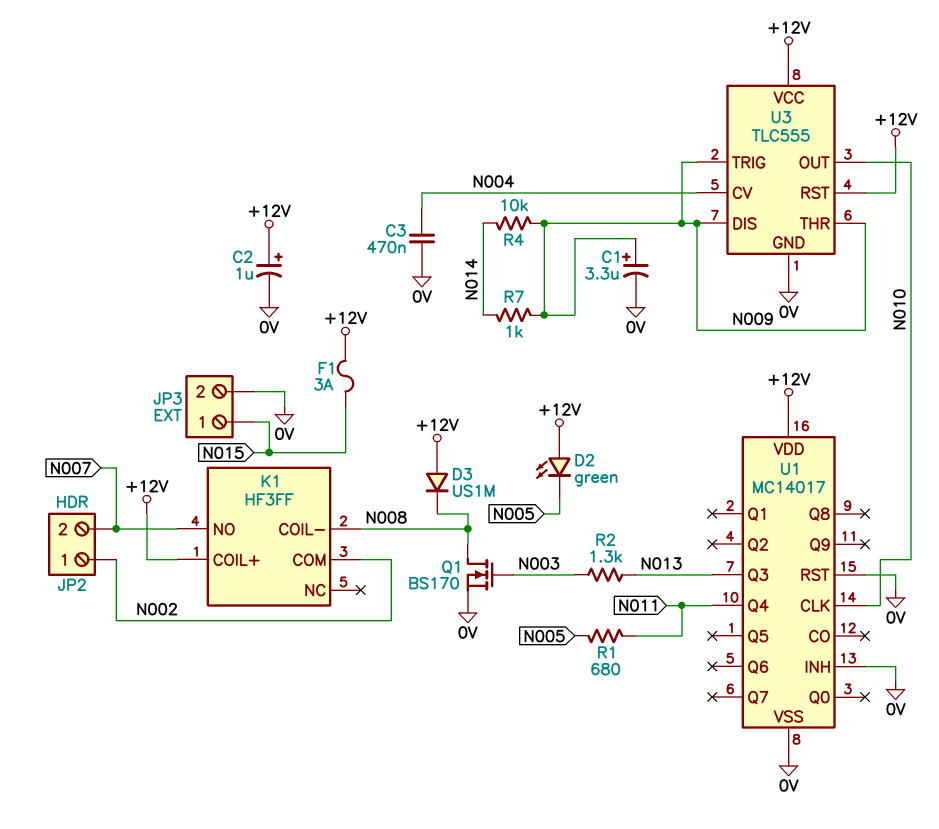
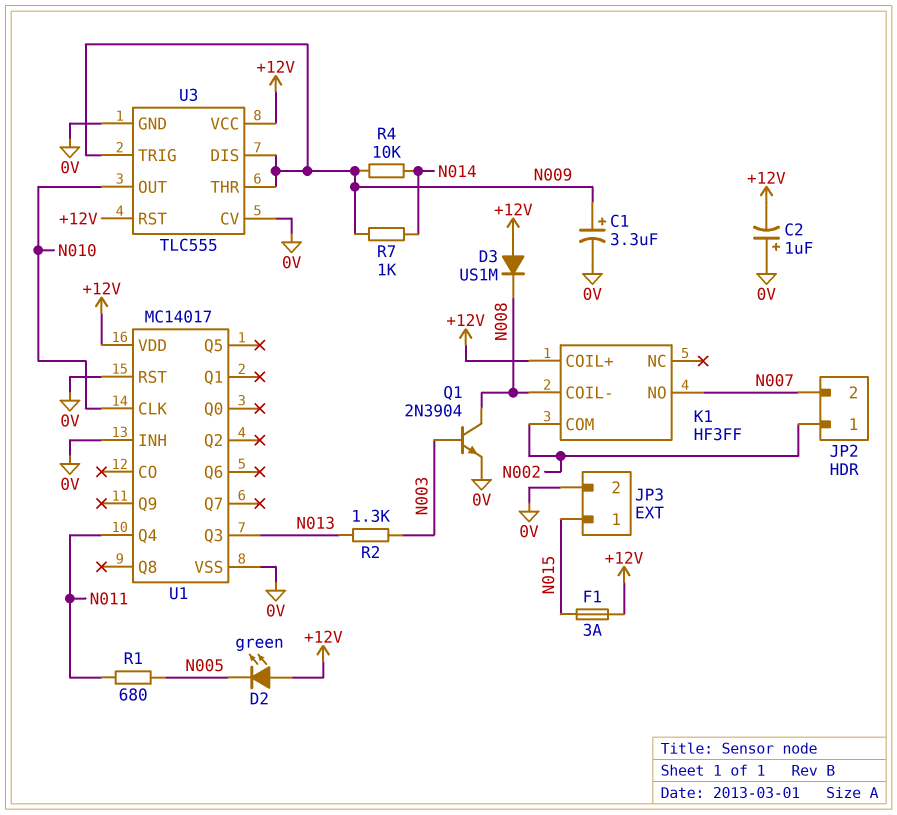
C2: 1uF (plus +12V, minus 0V) -> 1uF (plus 0V, minus +12V)
C3: 470nF (0V, N004) -> none
Q1: NMOS BS170 (G N003, D N008, S 0V) -> NPN 2N3904 (B N003, C N008, E 0V)
U3 pin CV: N004 -> 0V

